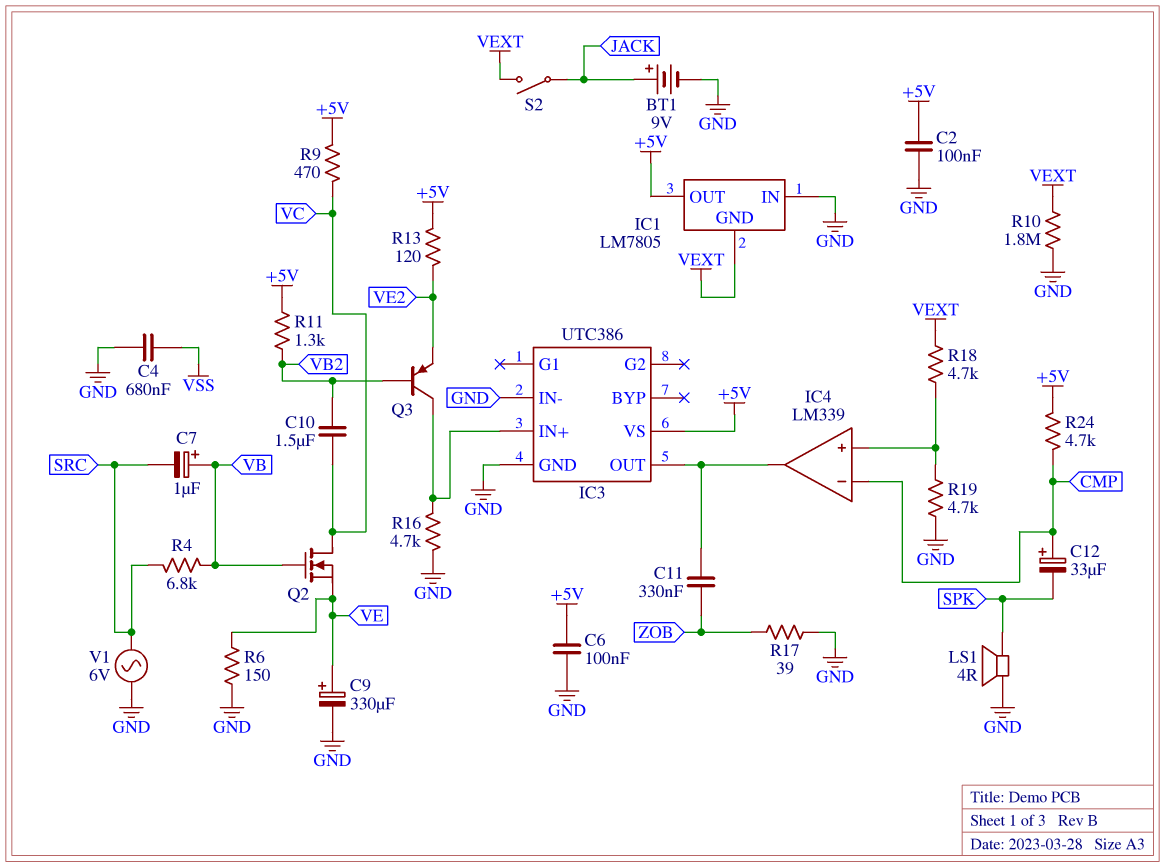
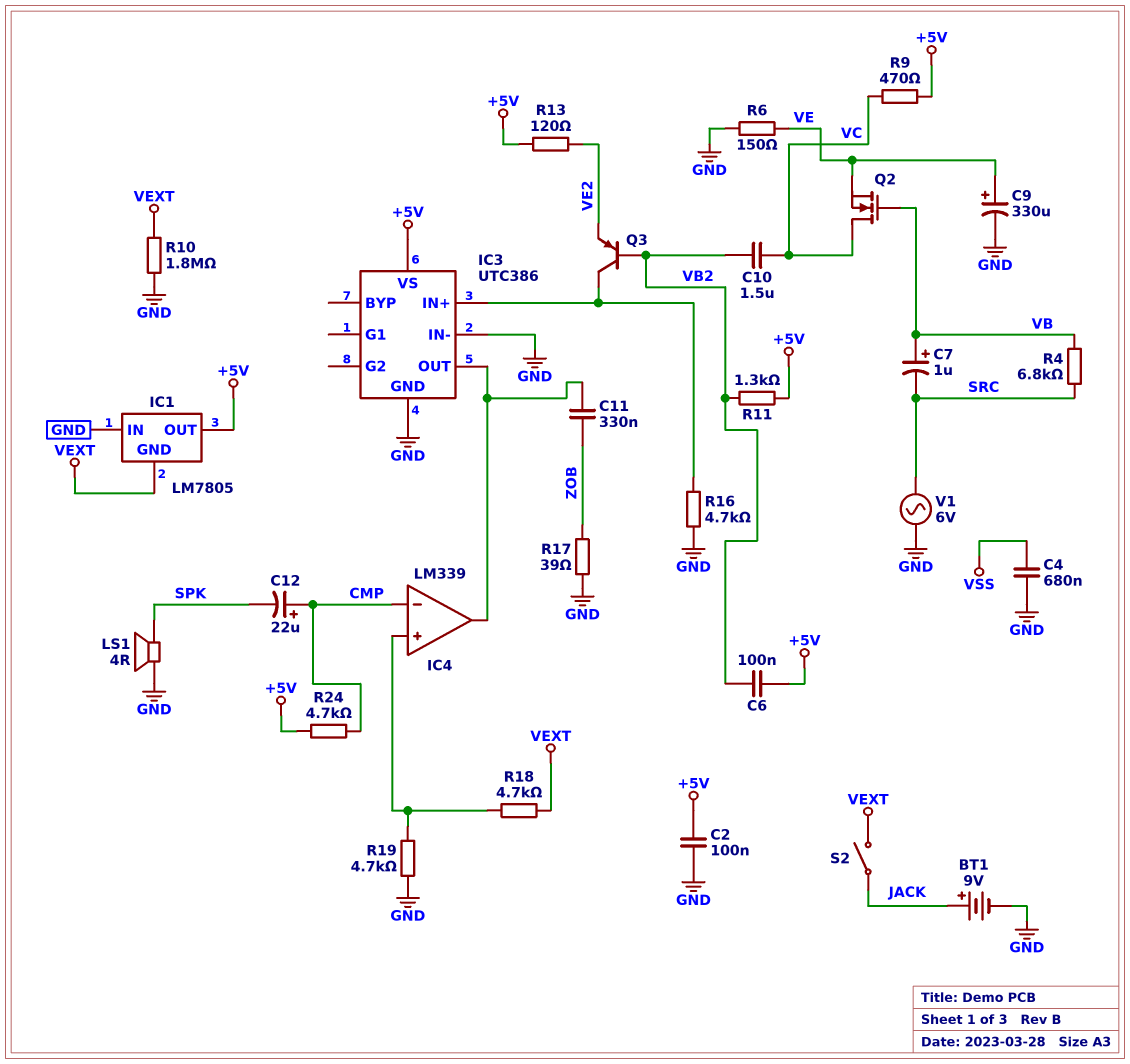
C6: 100nF (+5V, GND) -> 100nF (+5V, VB2)
C12: 33uF (plus CMP, minus SPK) -> 22uF (plus CMP, minus SPK)

